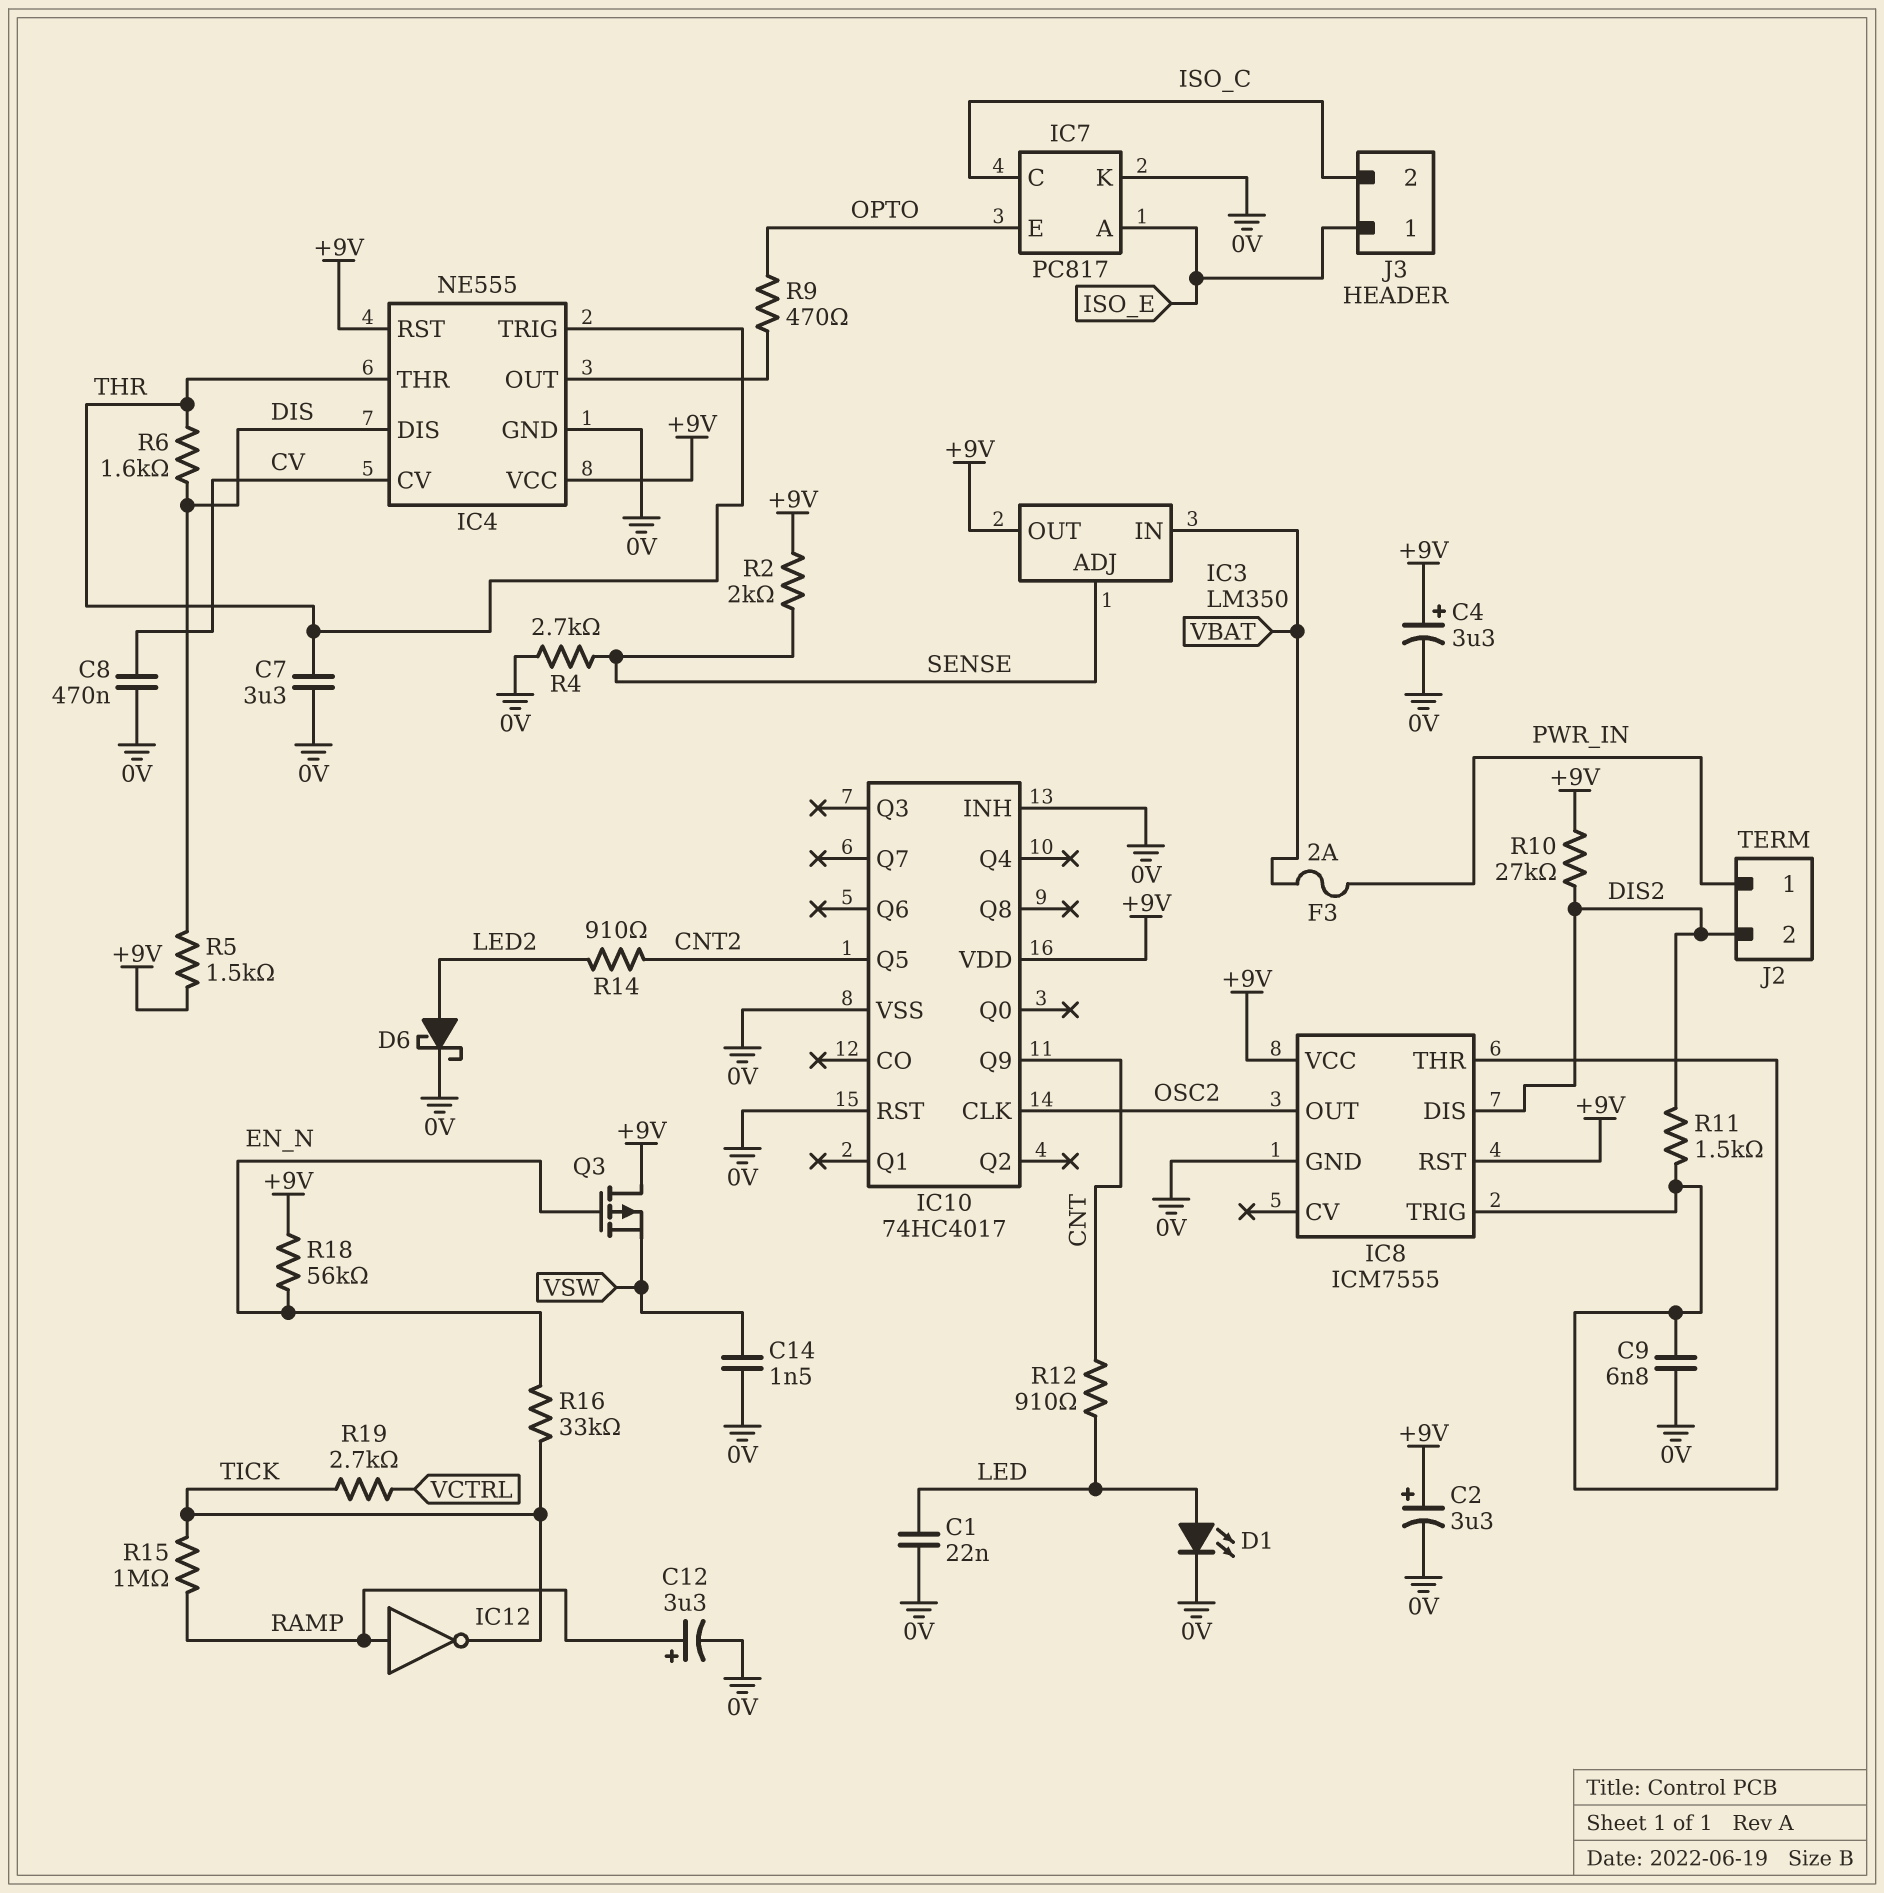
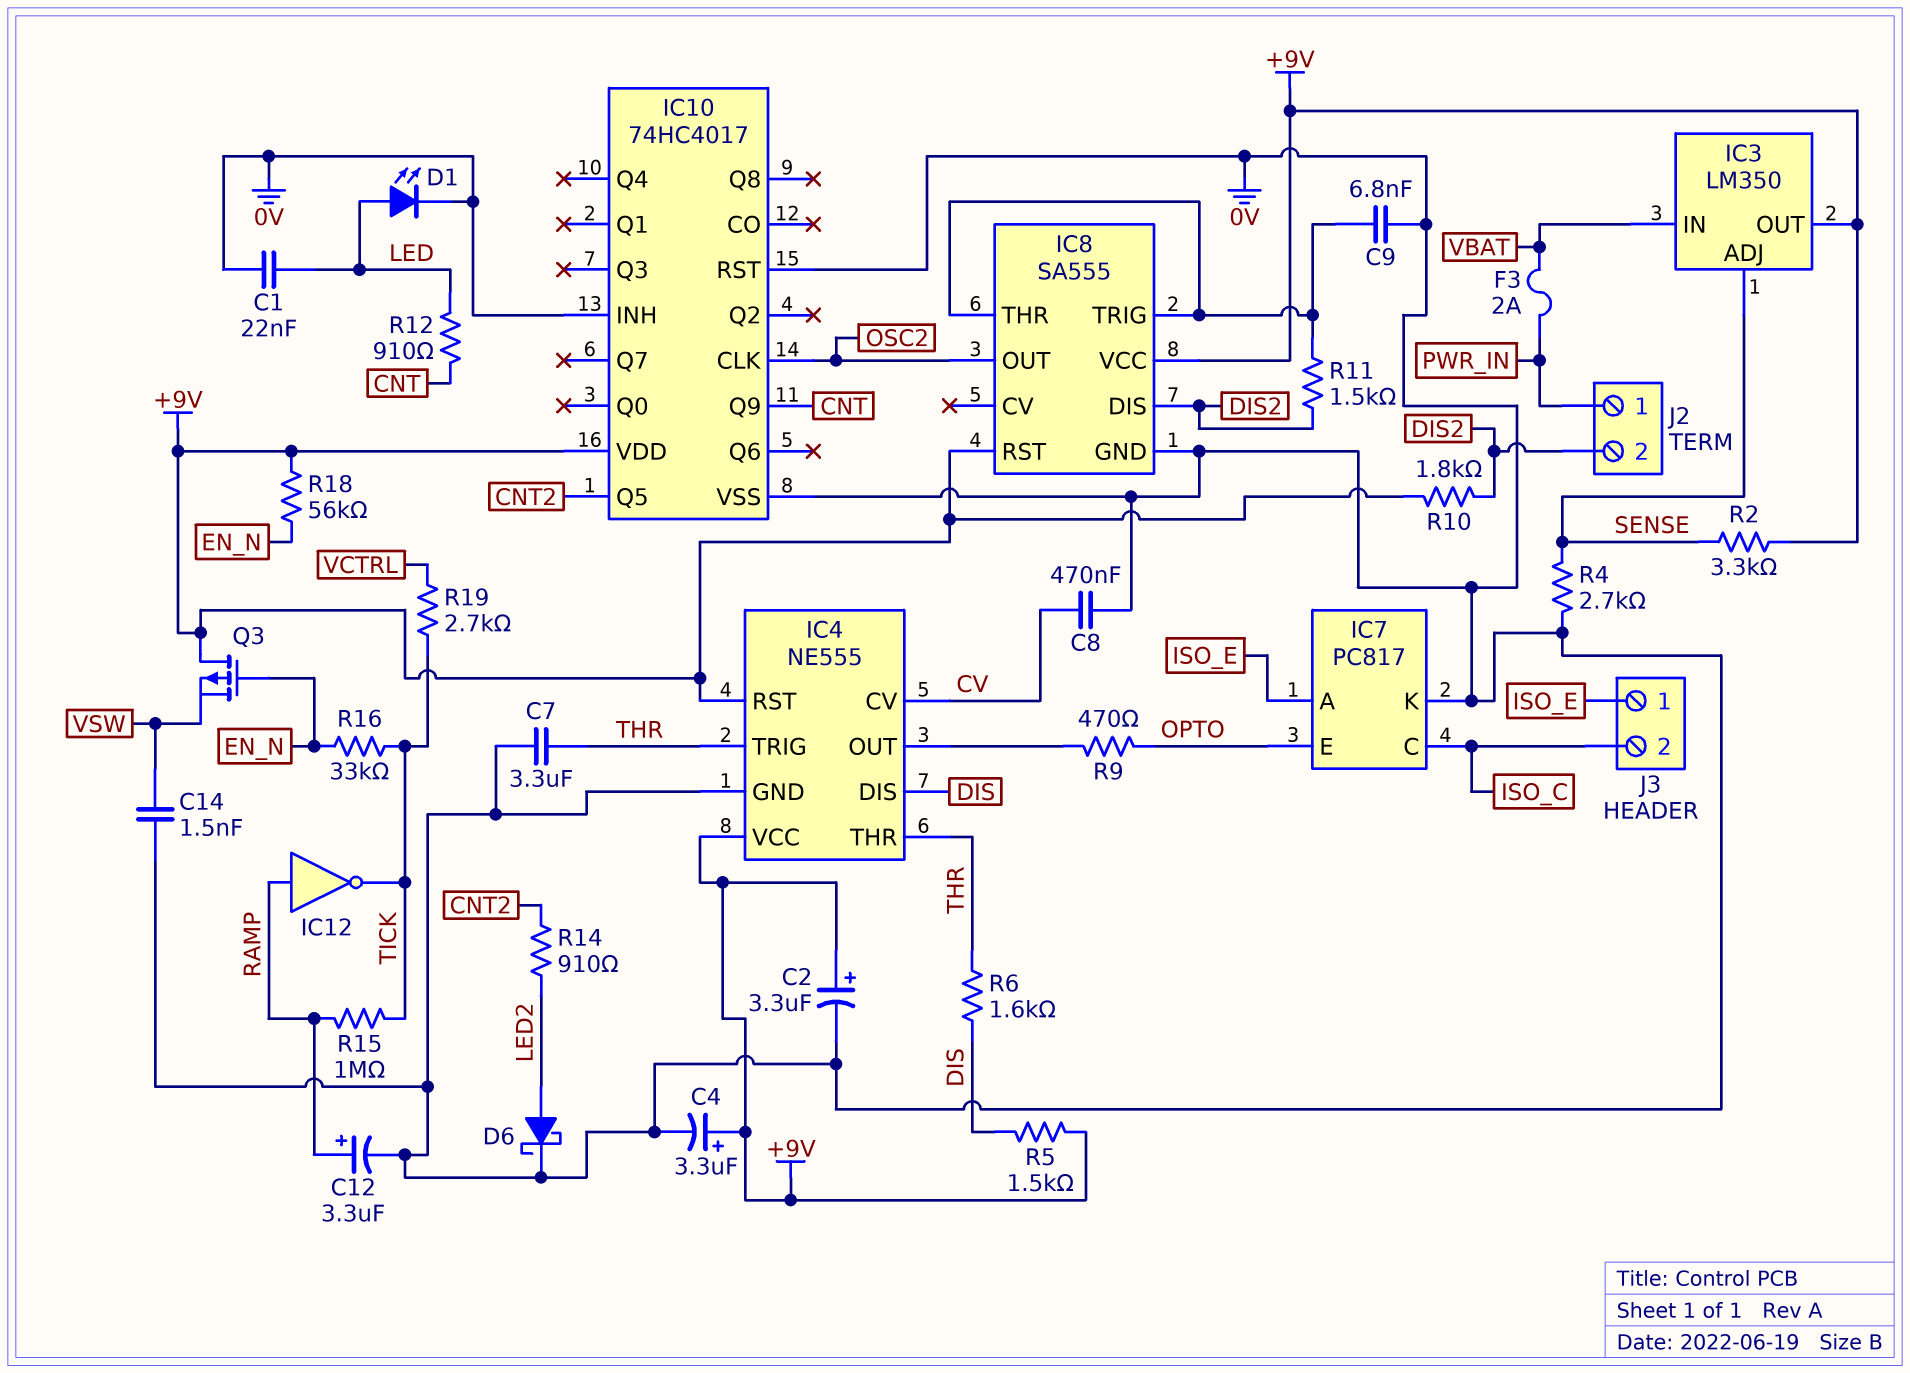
IC8: ICM7555 -> SA555
R2: 2k (+9V, SENSE) -> 3.3k (+9V, SENSE)
R10: 27k (+9V, DIS2) -> 1.8k (+9V, DIS2)

